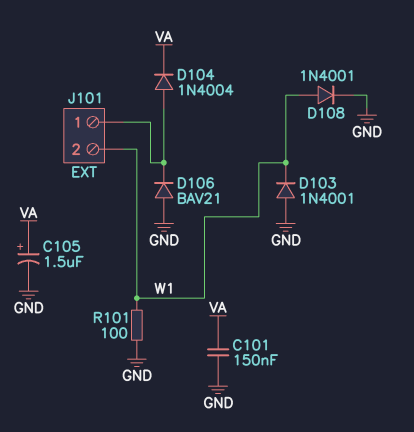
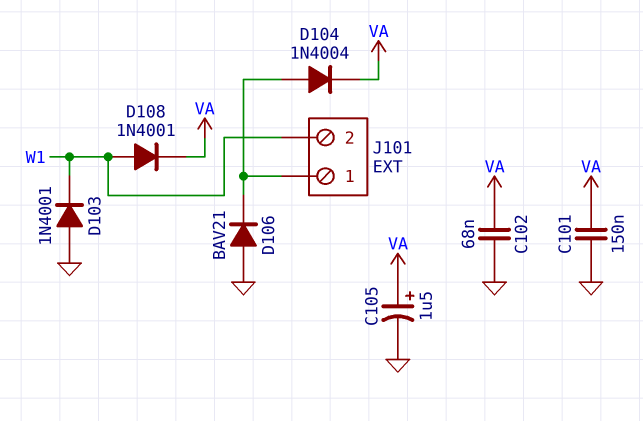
C102: none -> 68nF (GND, VA)
D108: diode 1N4001 (A W1, K GND) -> diode 1N4001 (A W1, K VA)
R101: 100 (GND, W1) -> none

